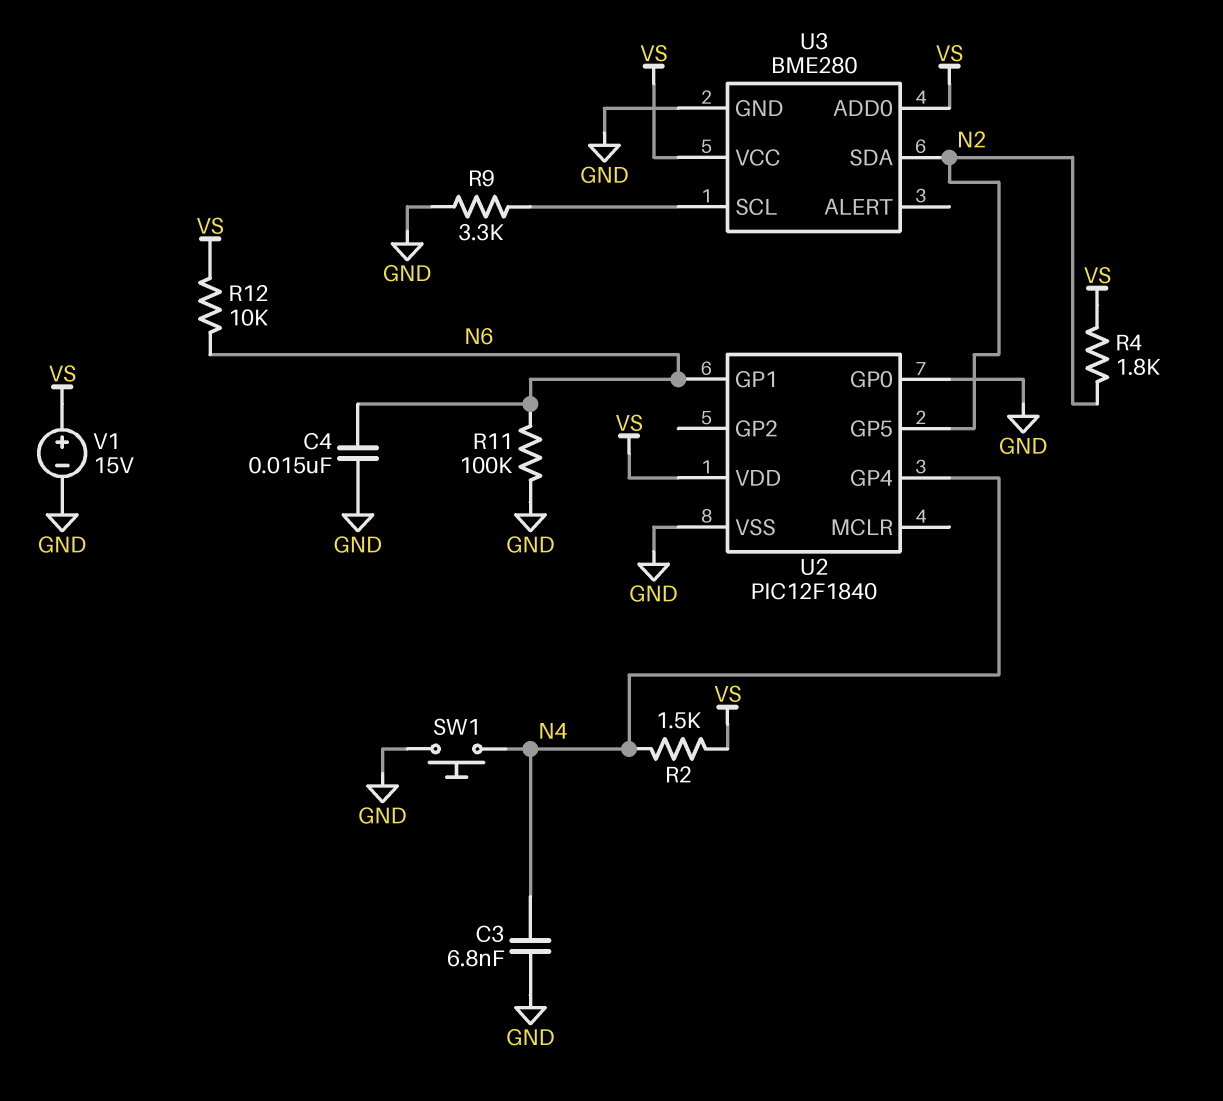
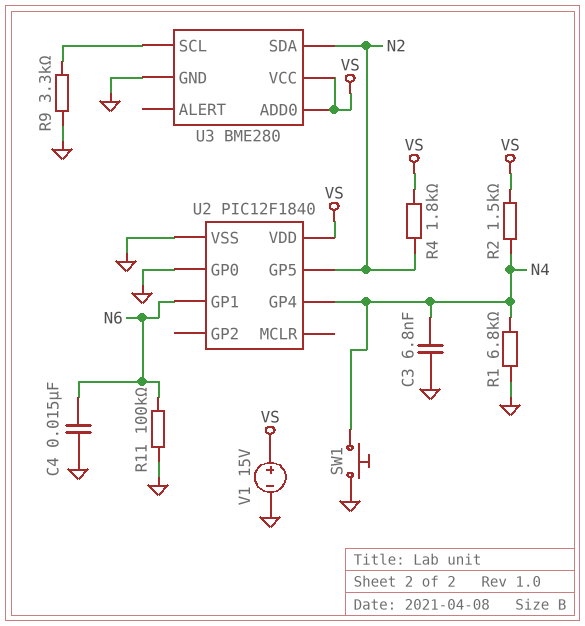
R1: none -> 6.8k (GND, N4)
R12: 10k (N6, VS) -> none

